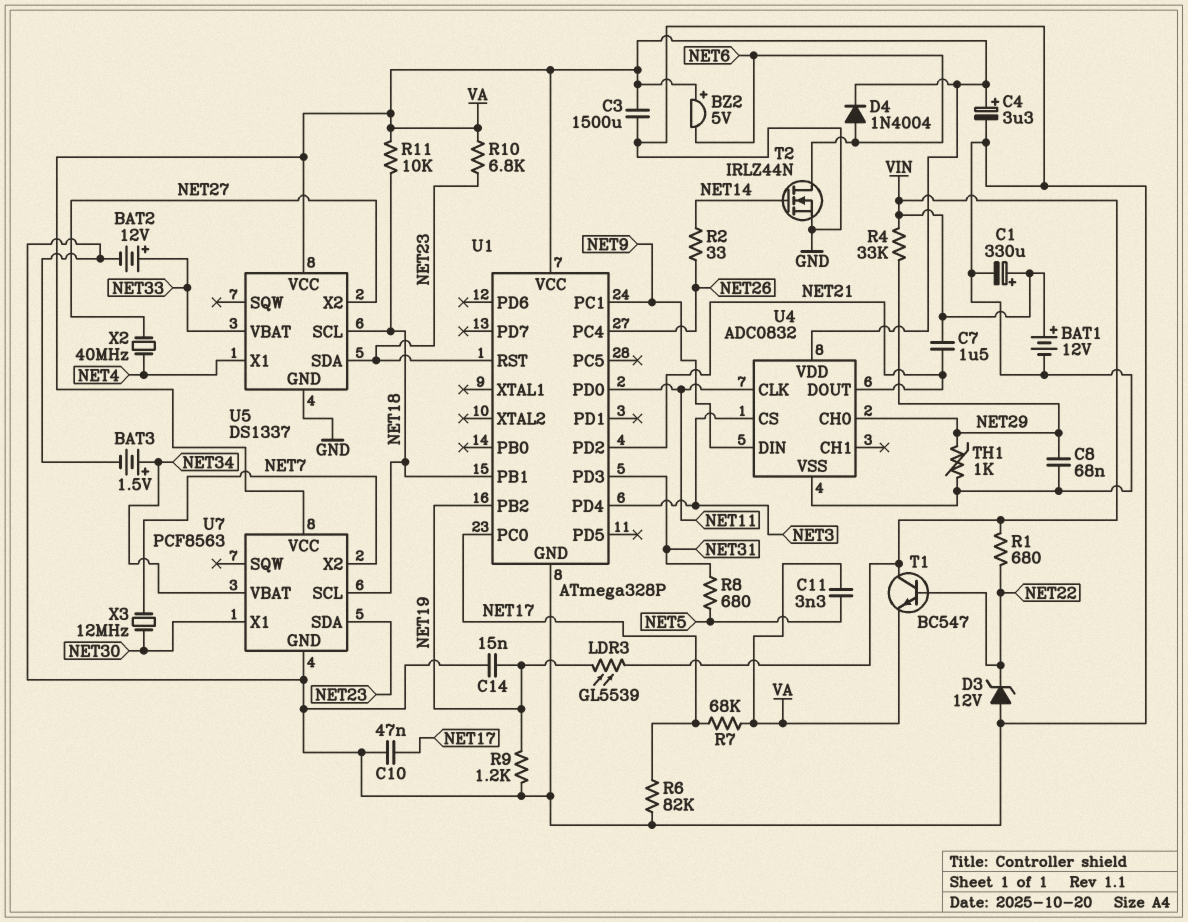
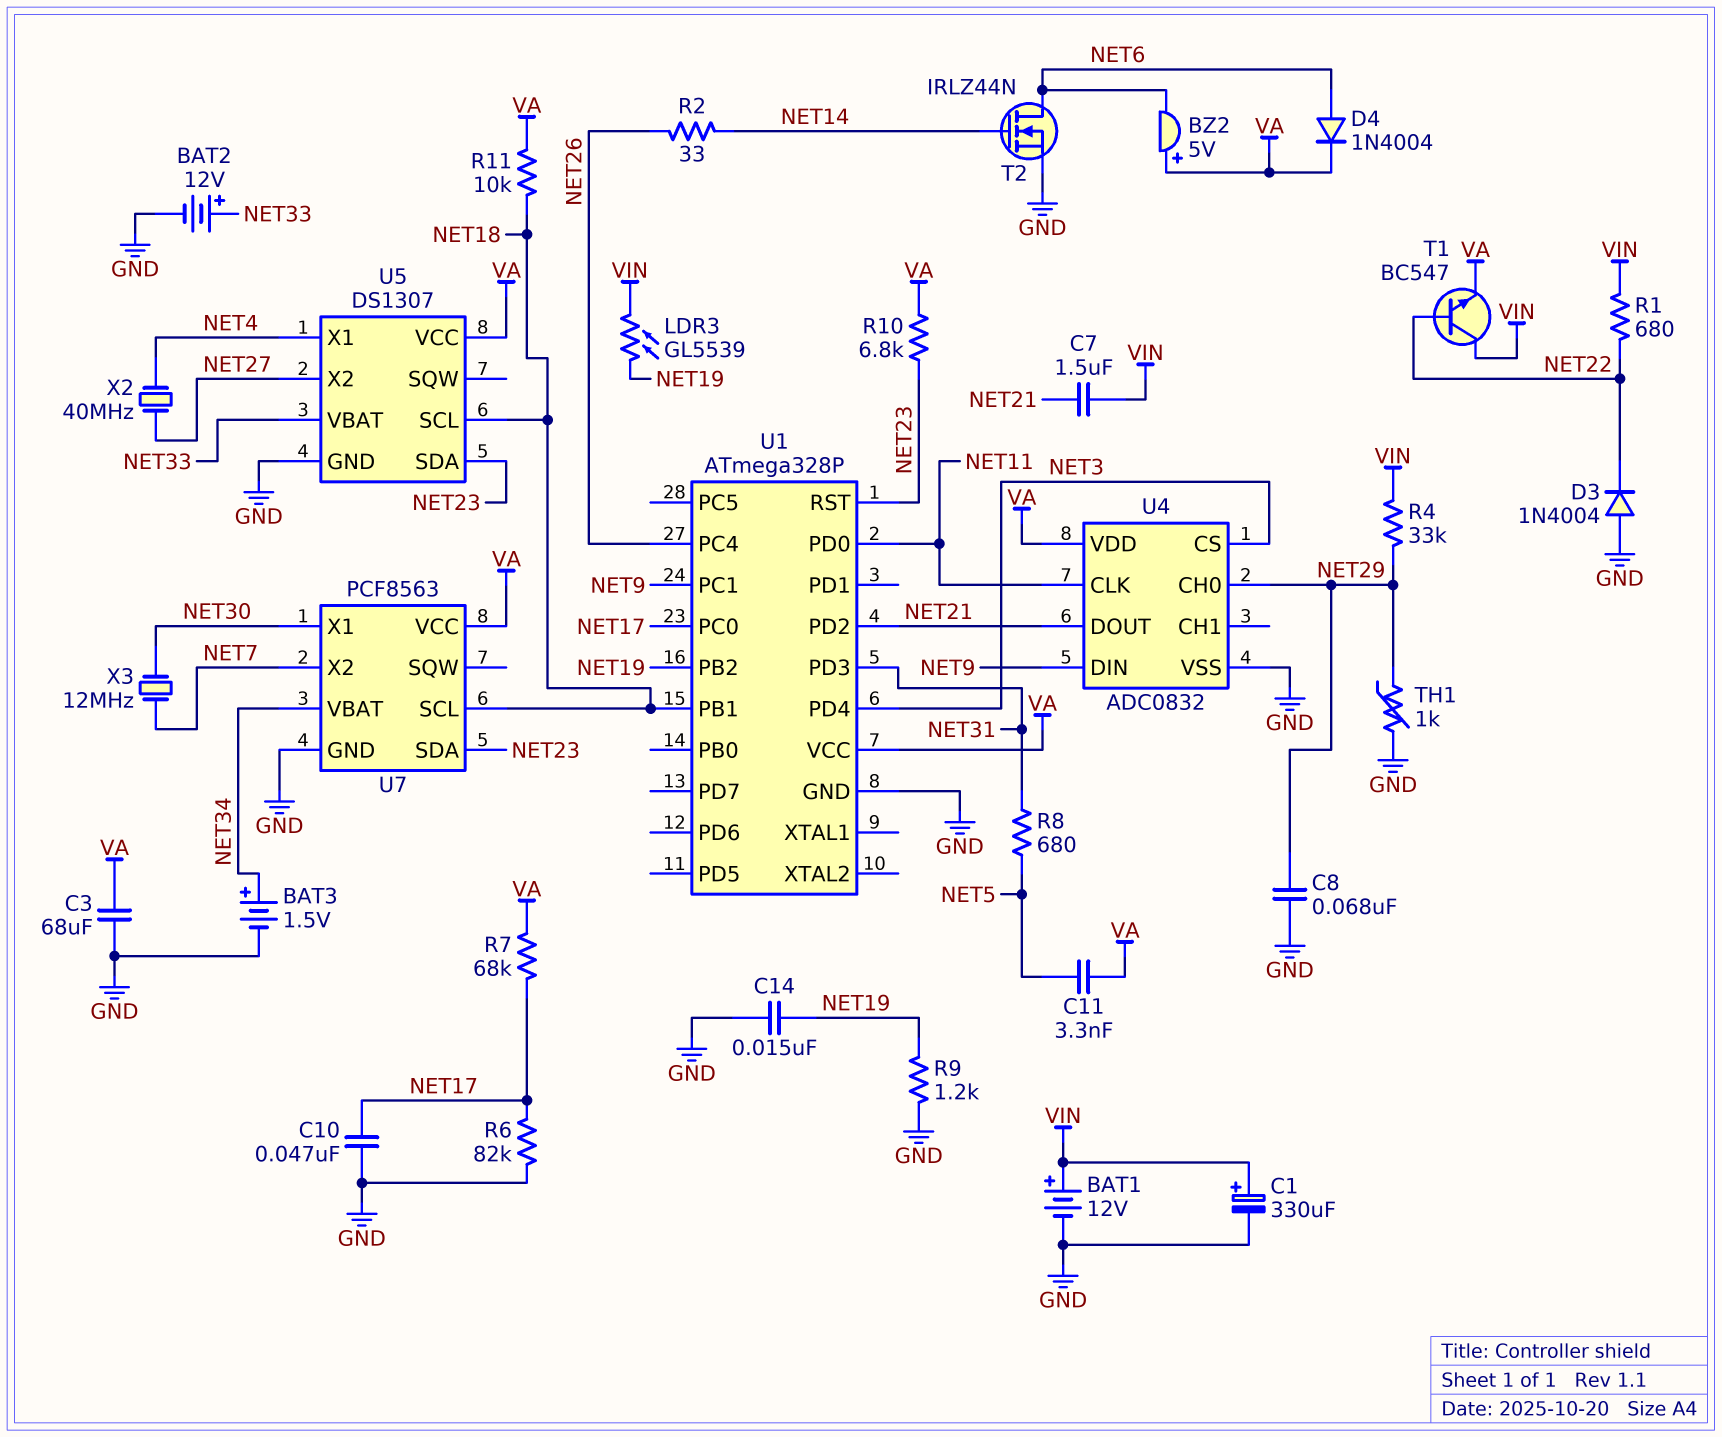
C3: 1500uF (GND, VA) -> 68uF (GND, VA)
C4: 3.3uF (plus VA, minus GND) -> none
D3: zener 12V (A GND, K NET22) -> diode 1N4004 (A GND, K NET22)
U5: DS1337 -> DS1307

